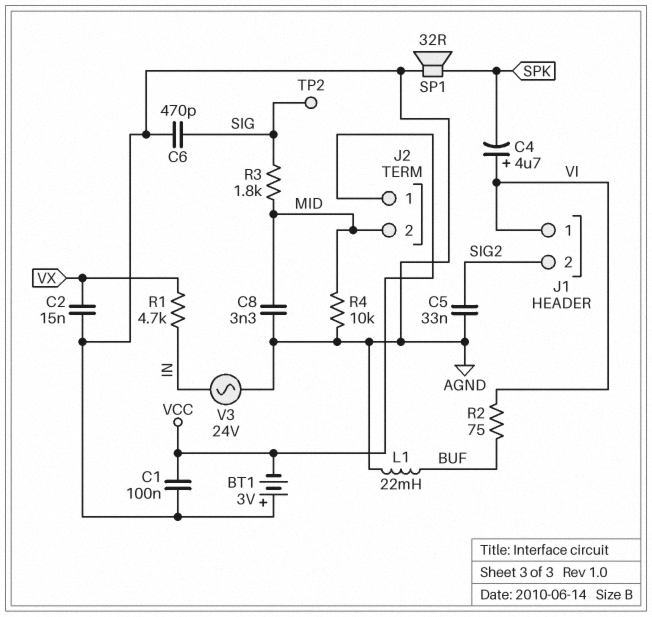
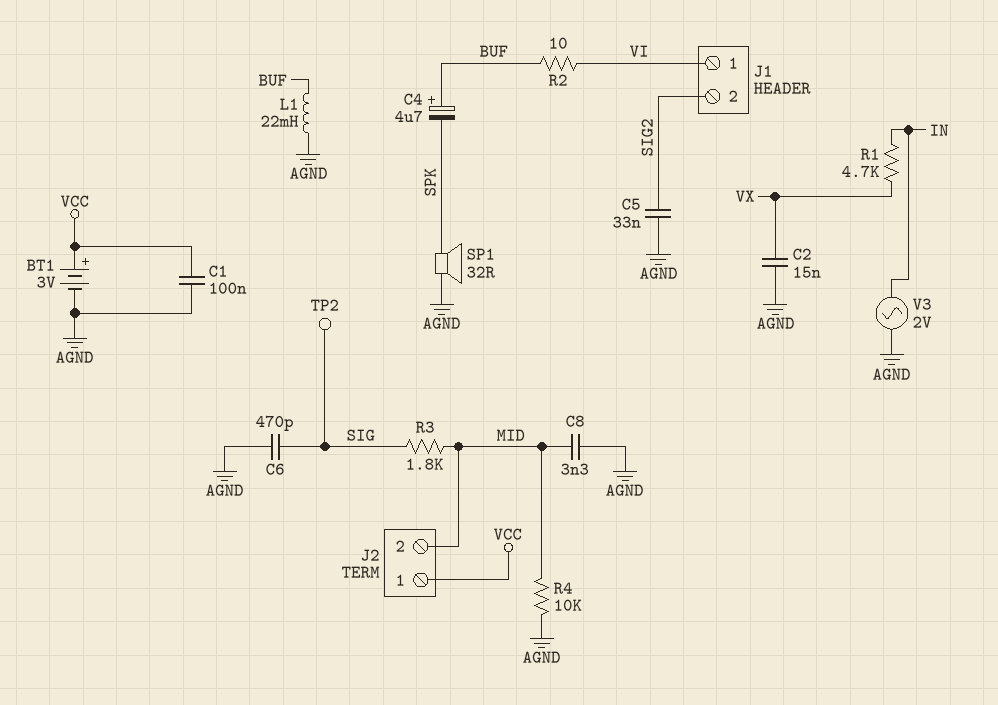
BT1: 3V (plus AGND, minus VCC) -> 3V (plus VCC, minus AGND)
C4: 4.7uF (plus VI, minus SPK) -> 4.7uF (plus BUF, minus SPK)
R2: 75 (BUF, VI) -> 10 (BUF, VI)
V3: AC 24V (AGND, IN) -> AC 2V (AGND, IN)

